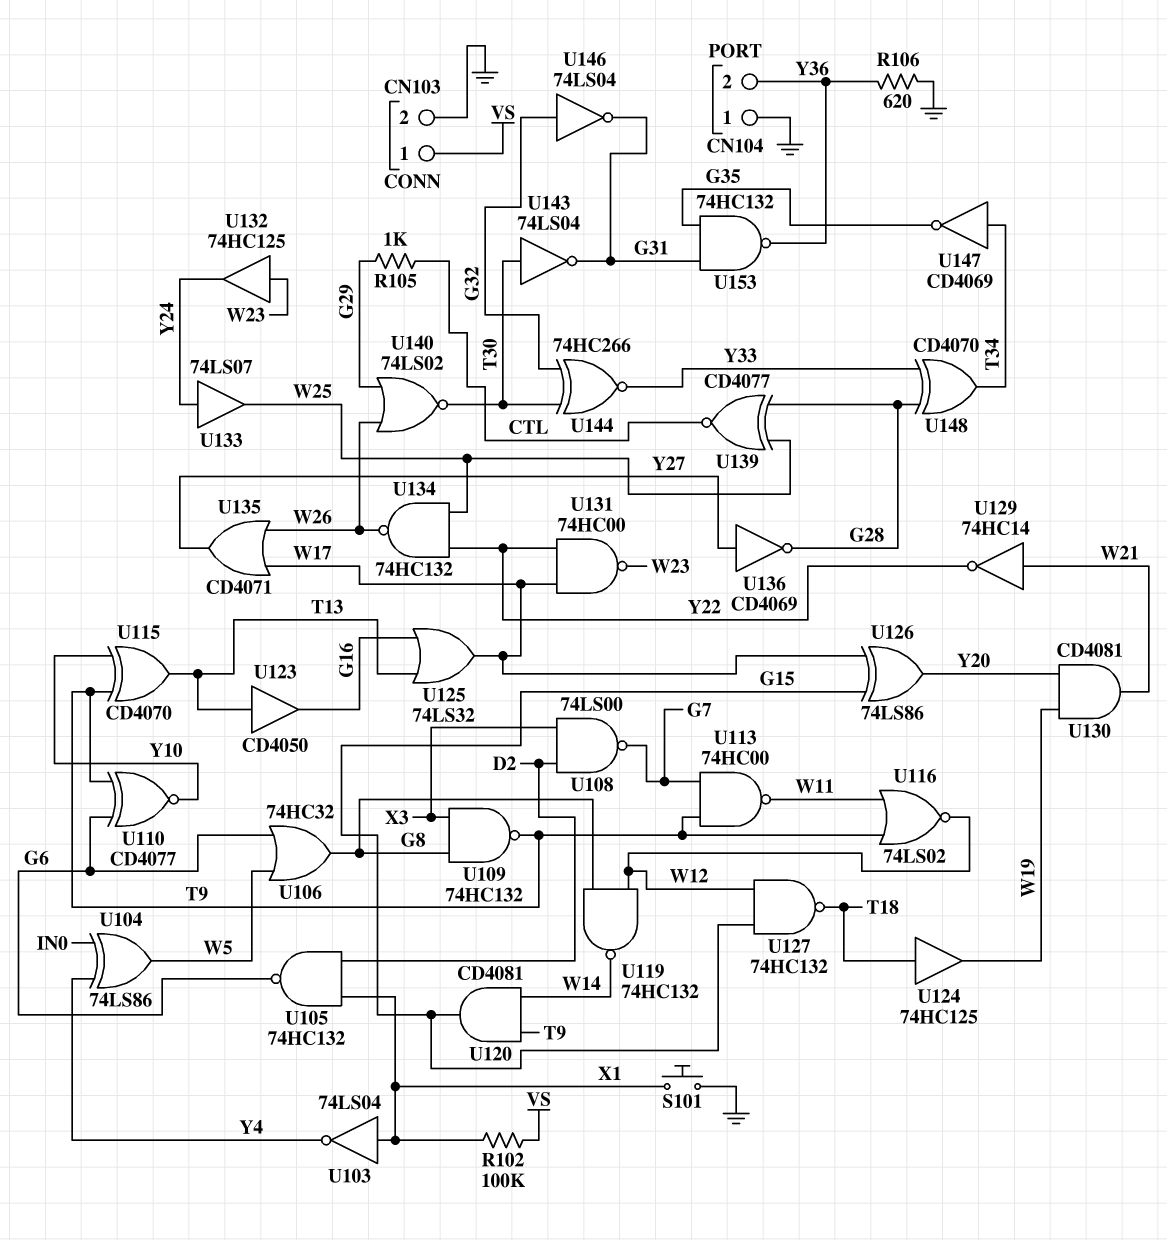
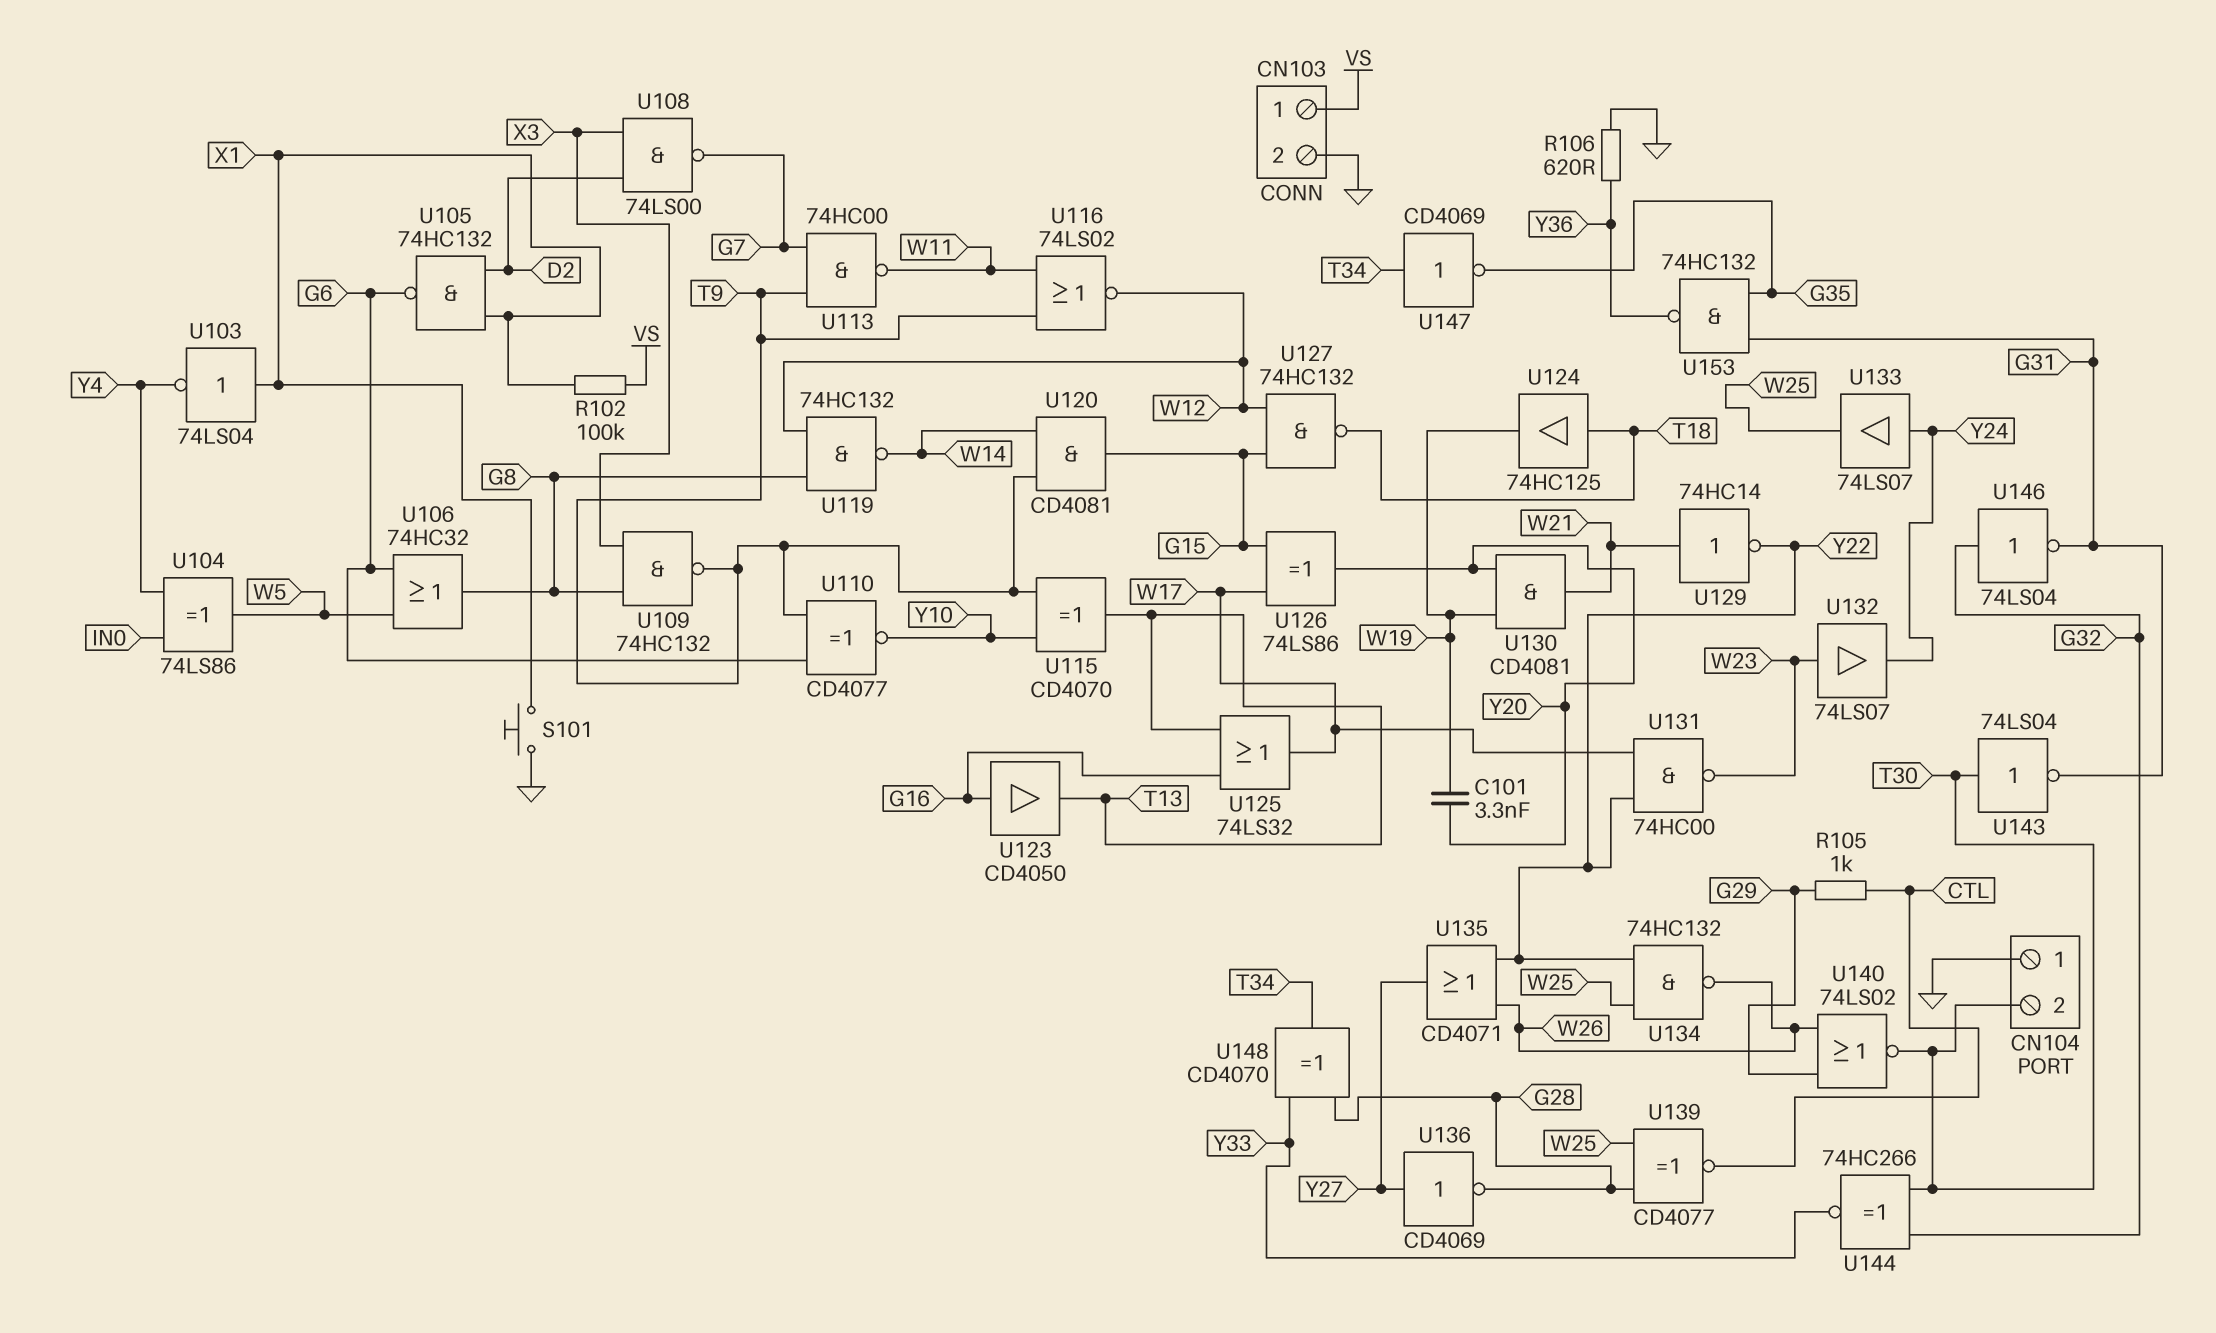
C101: none -> 3.3nF (W19, Y20)
CN104 pin 2: Y36 -> T30
U123: buffer CD4050 (in T13, out G16) -> buffer CD4050 (in G16, out T13)
U132: buffer 74HC125 (in W23, out Y24) -> buffer 74LS07 (in W23, out Y24)
U135: OR CD4071 (in W17, in W26, out Y27) -> OR CD4071 (in W26, in Y22, out Y27)

